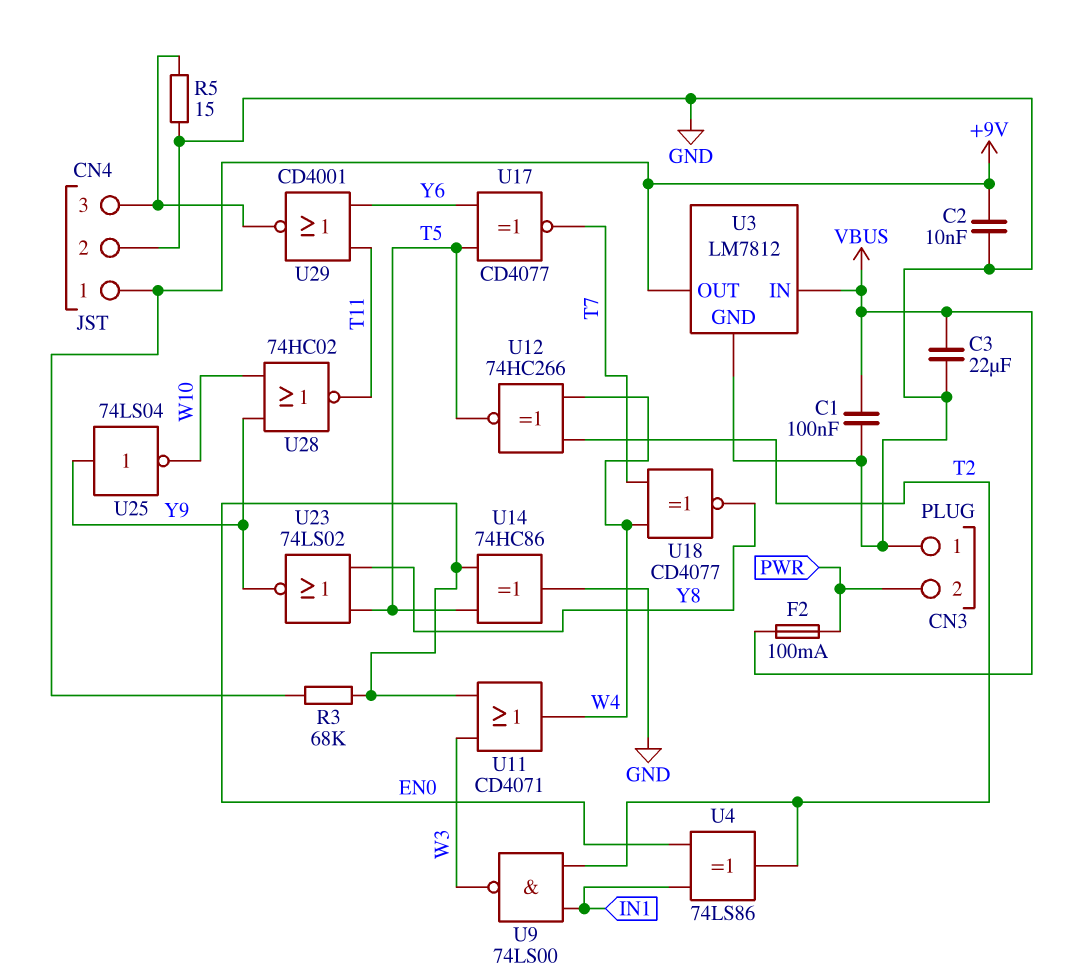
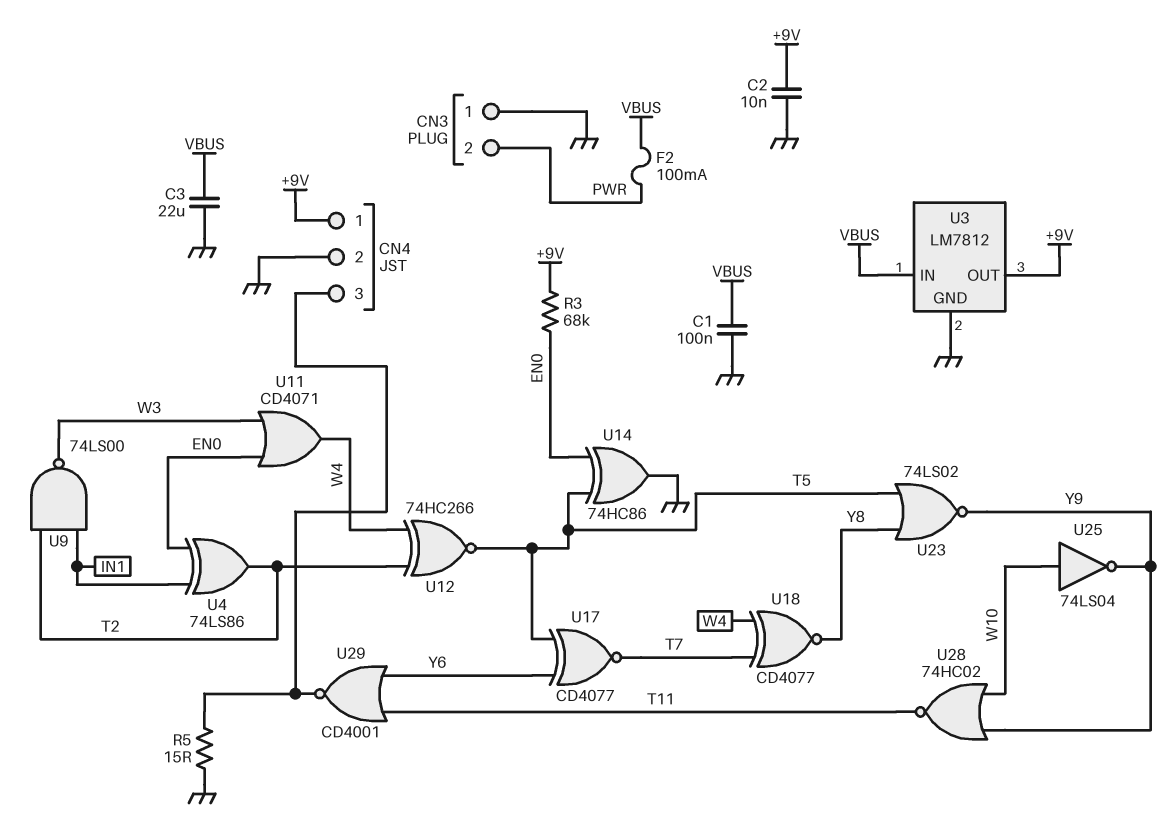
U25: NOT 74LS04 (in Y9, out W10) -> NOT 74LS04 (in W10, out Y9)

